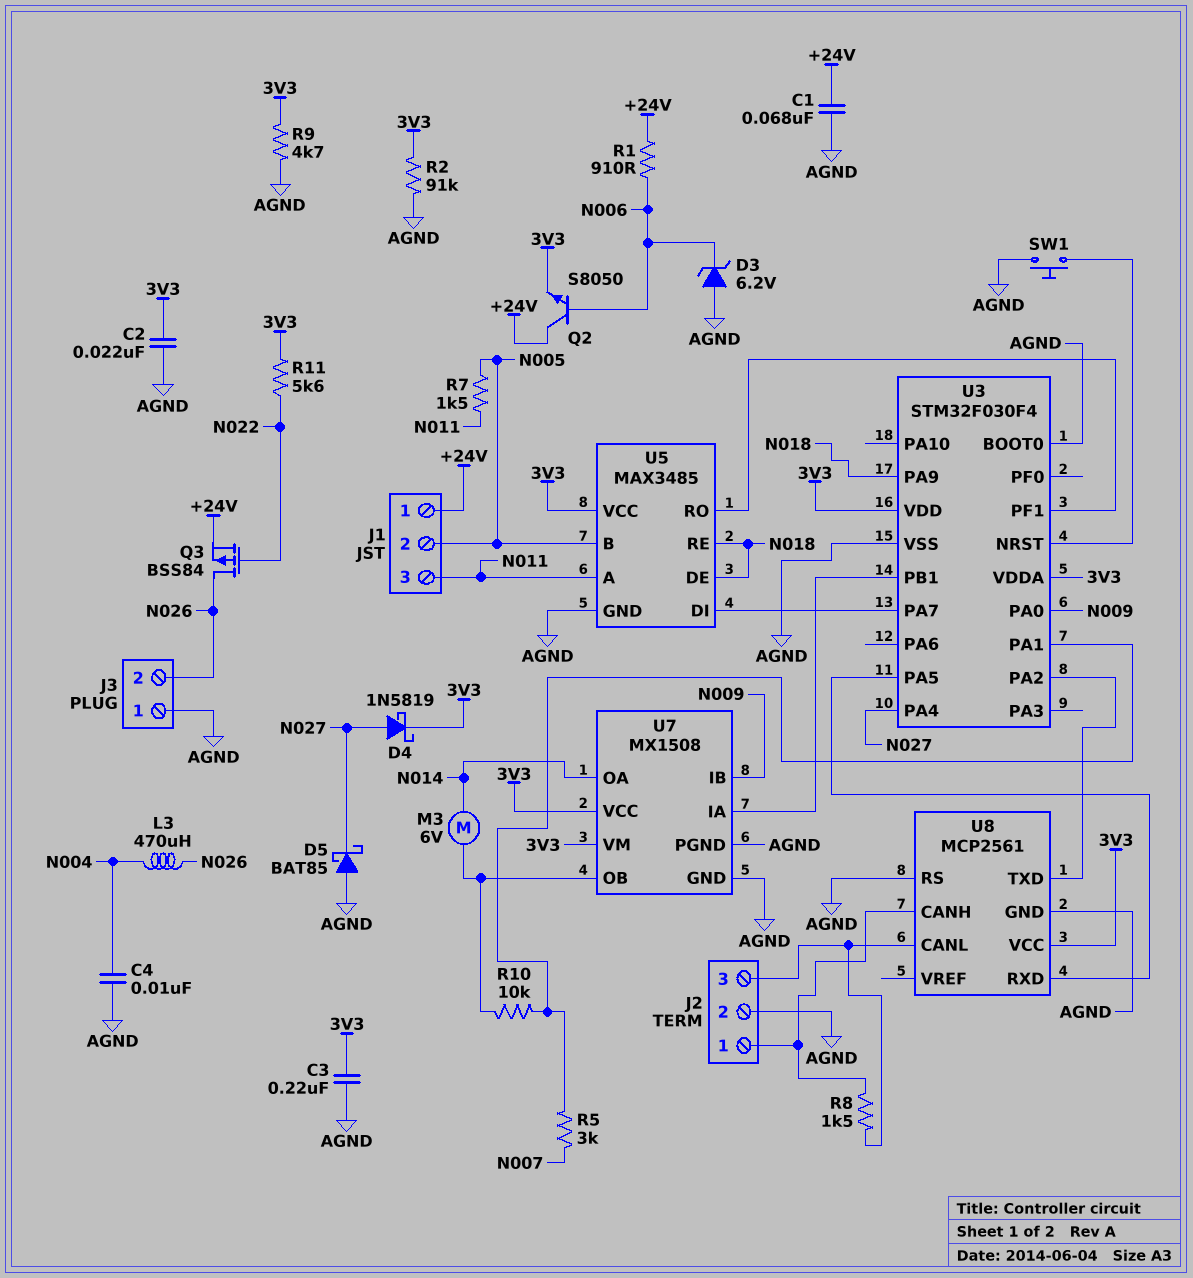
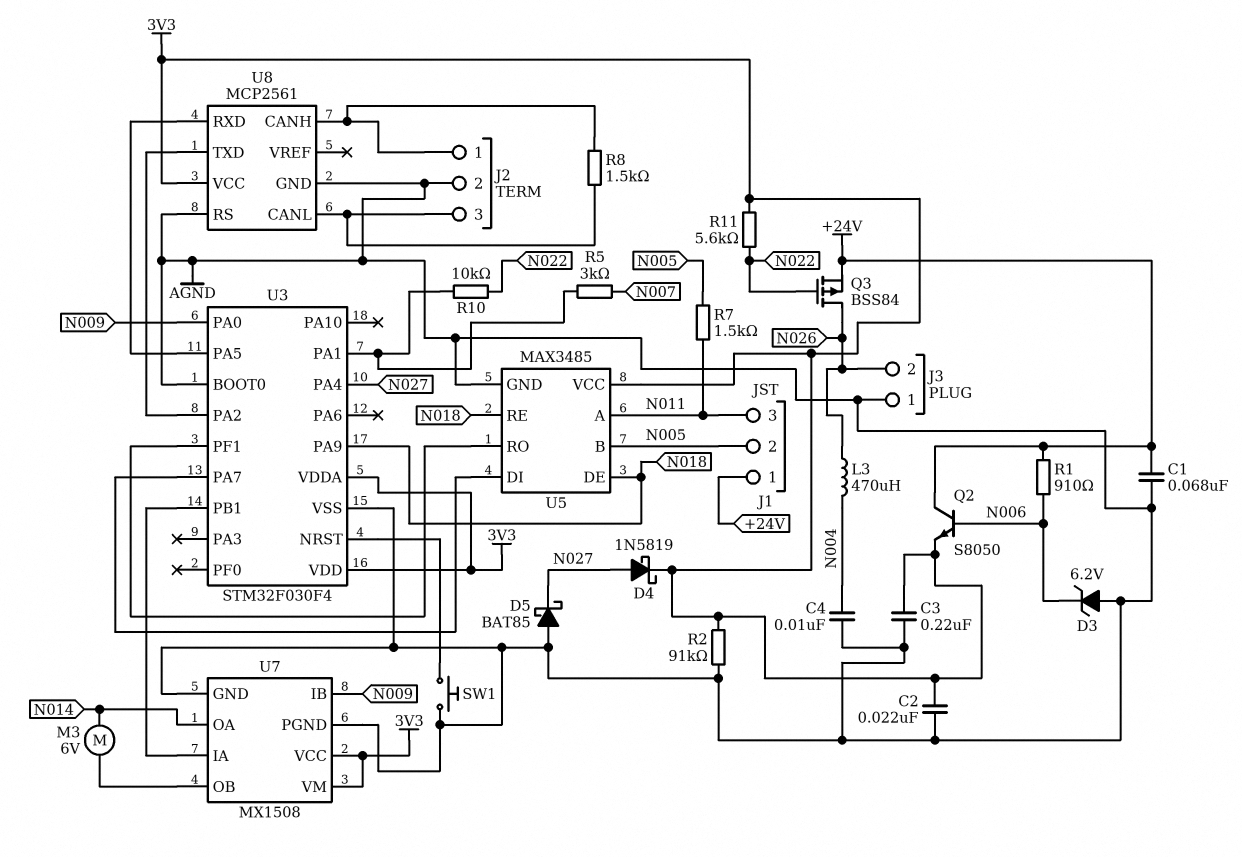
R9: 4.7k (3V3, AGND) -> none
R10: 10k (U3/PA1, U7/OB) -> 10k (N022, U3/PA1)

